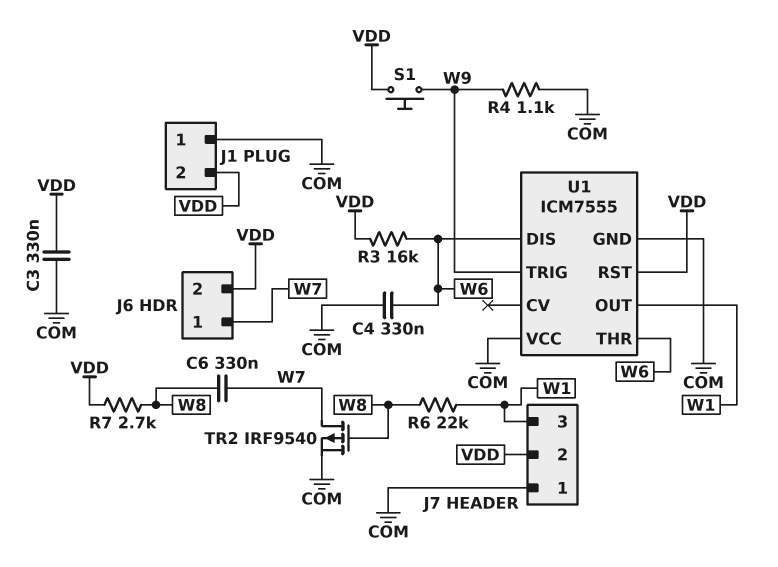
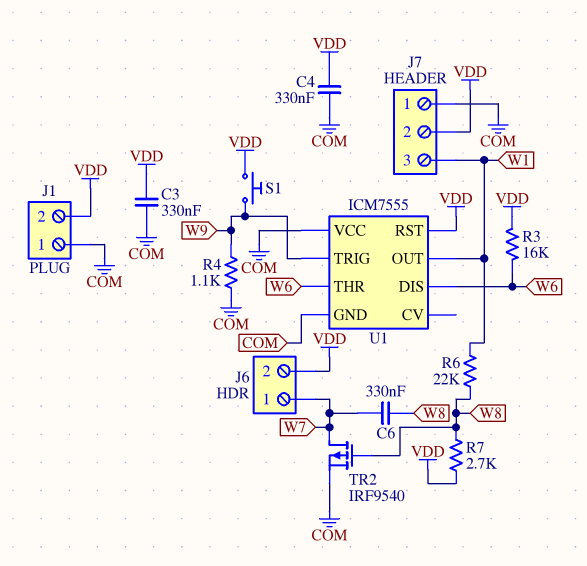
C4: 330nF (COM, W6) -> 330nF (COM, VDD)

